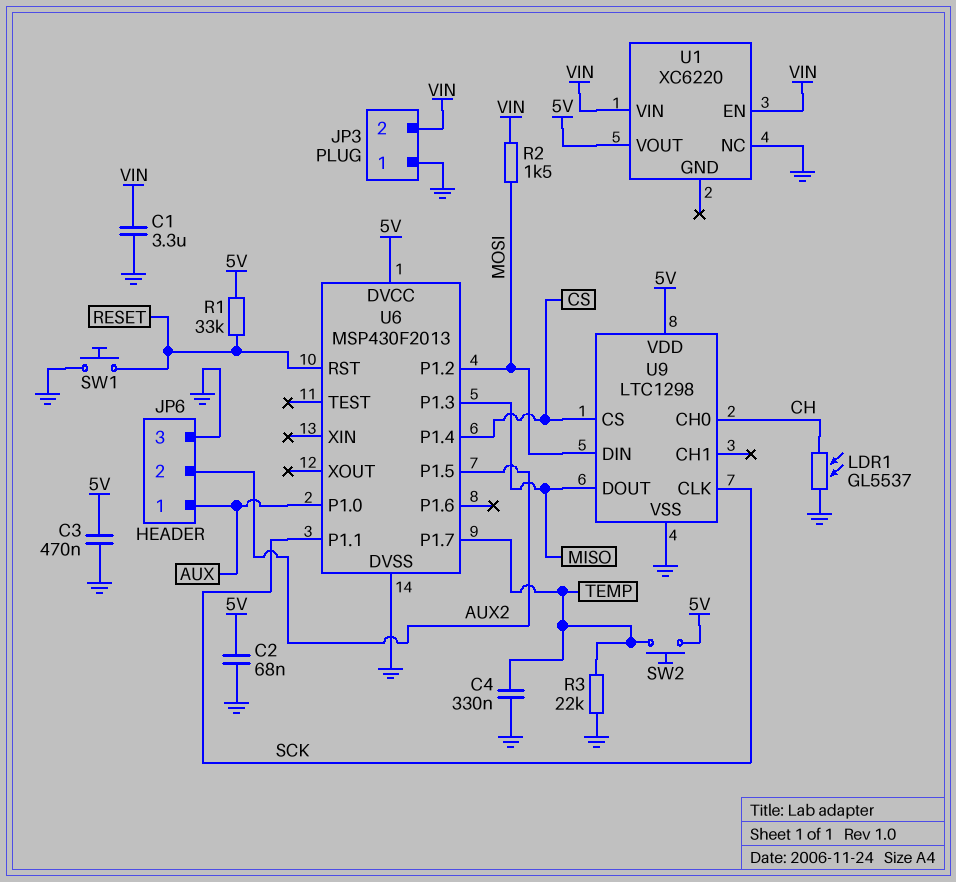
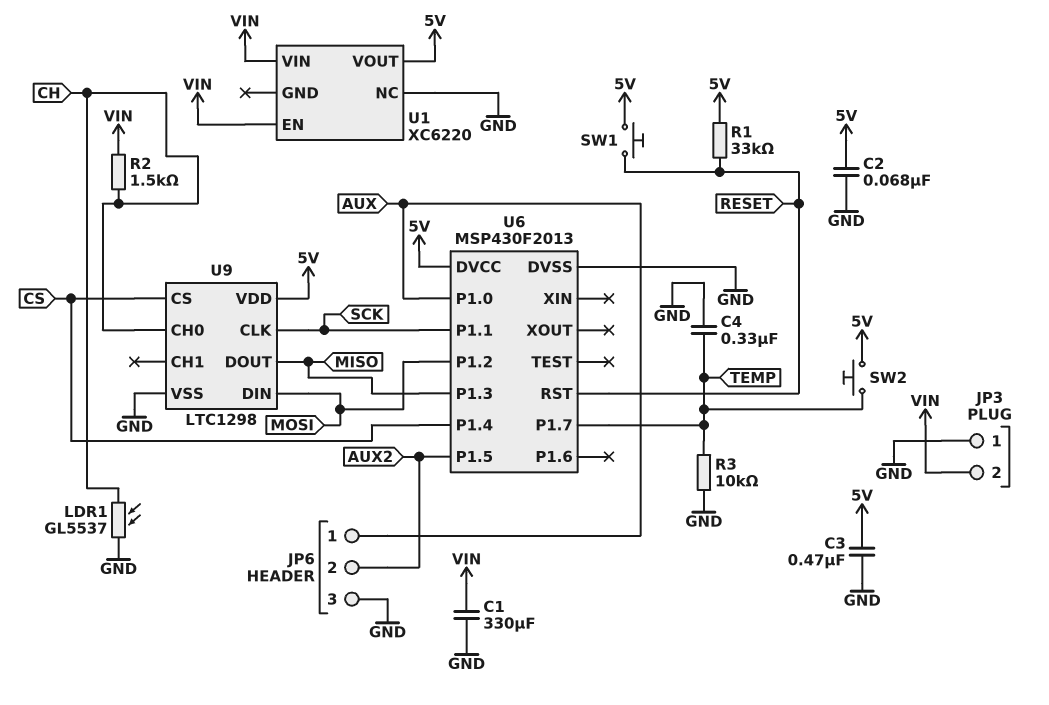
C1: 3.3uF (GND, VIN) -> 330uF (GND, VIN)
R2: 1.5k (MOSI, VIN) -> 1.5k (CH, VIN)
R3: 22k (GND, TEMP) -> 10k (GND, TEMP)
SW1: button (GND, RESET) -> button (5V, RESET)

